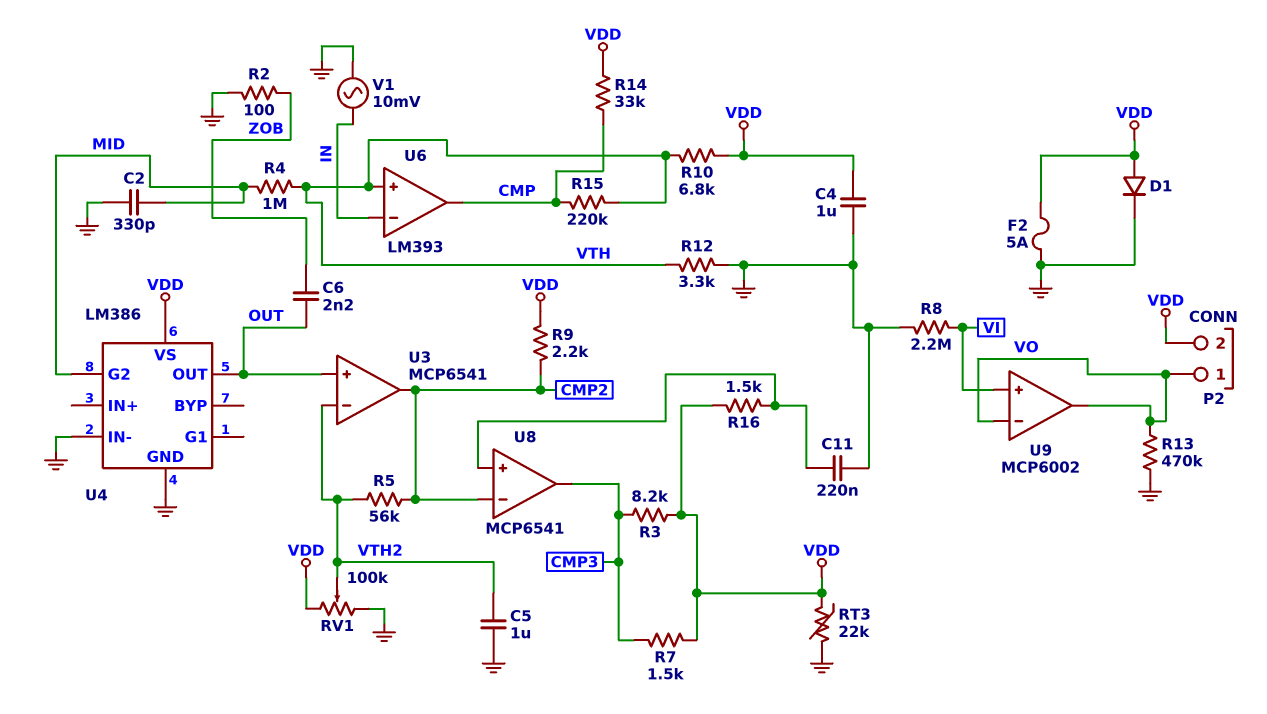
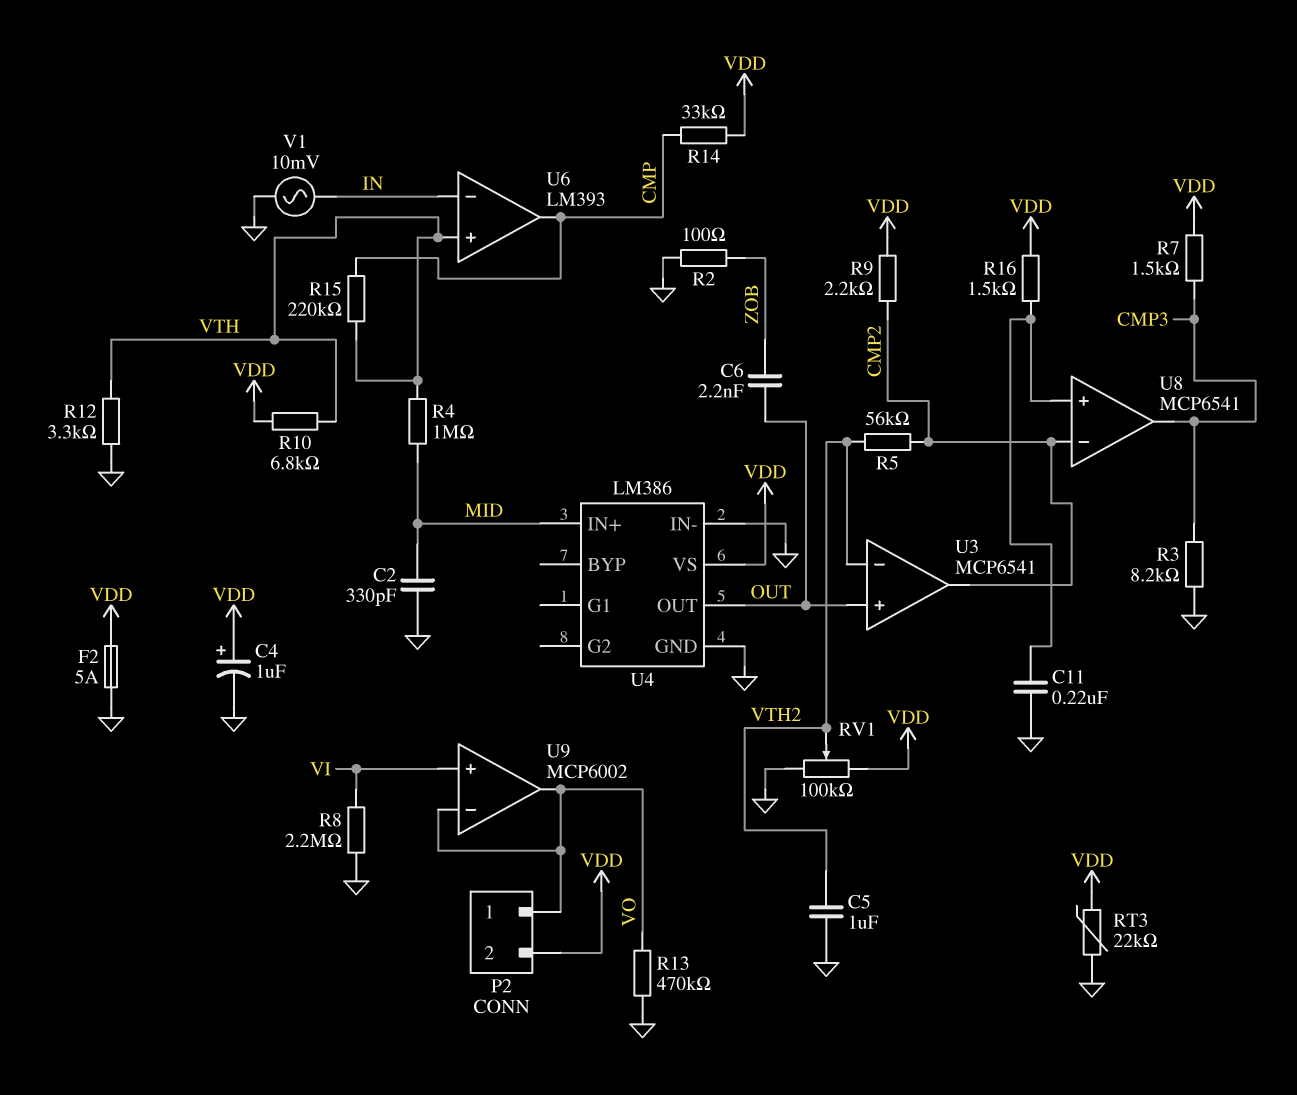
C4: 1uF (GND, VDD) -> 1uF (plus VDD, minus GND)
D1: diode (A VDD, K GND) -> none
R3: 8.2k (CMP3, VDD) -> 8.2k (CMP3, GND)
U4 pin G2: MID -> none
U4 pin IN+: none -> MID

